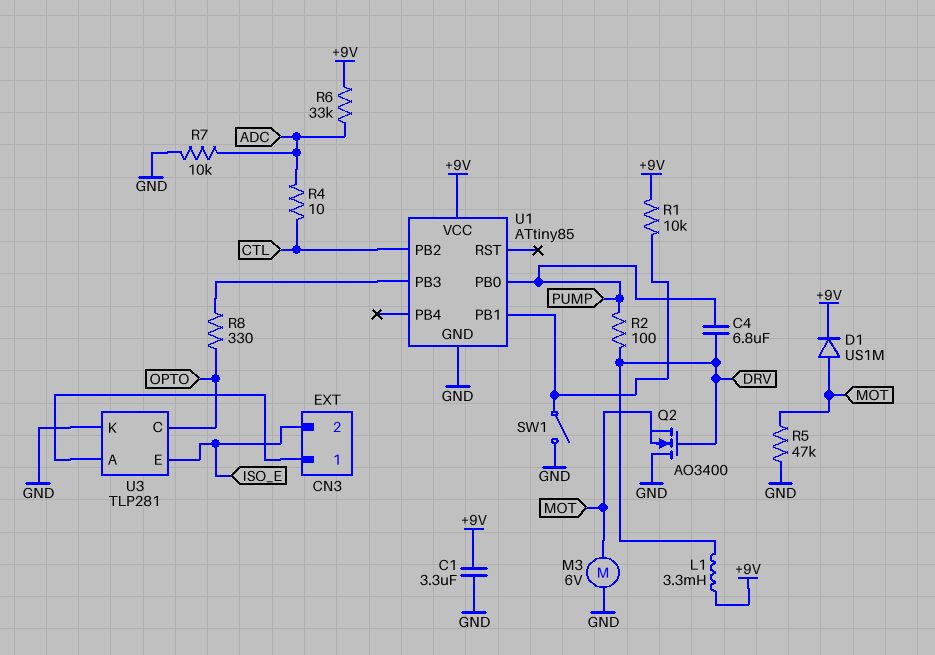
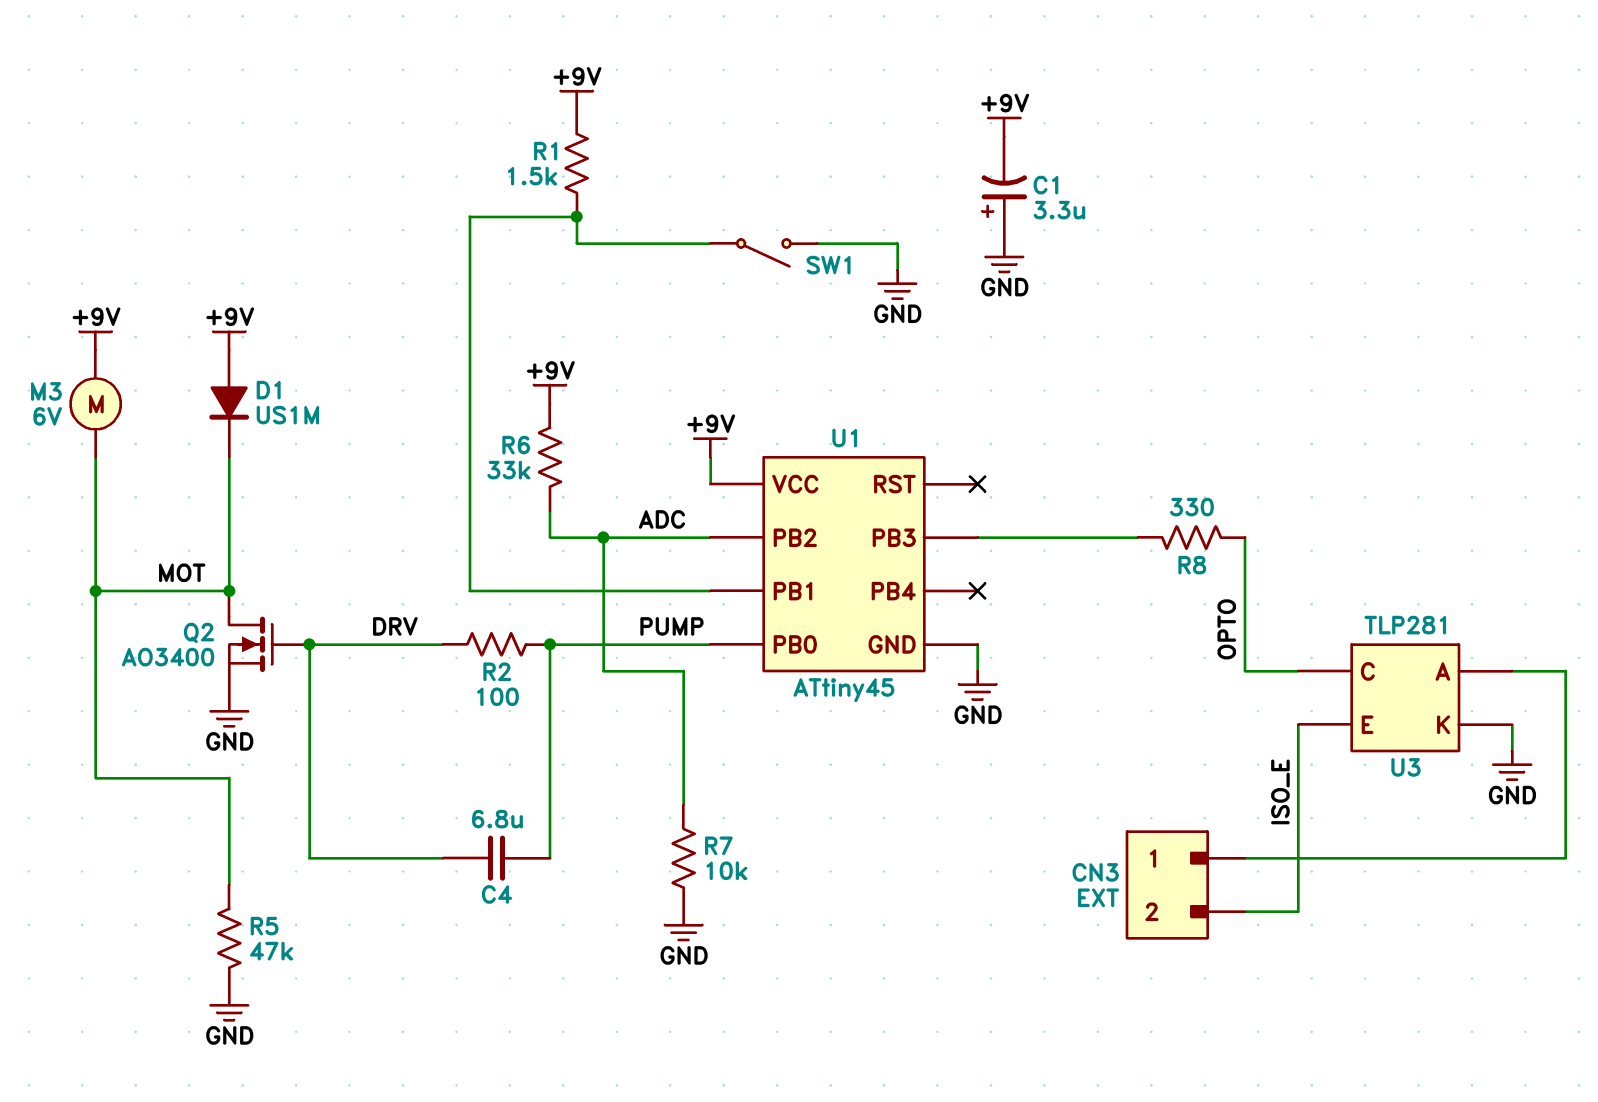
C1: 3.3uF (+9V, GND) -> 3.3uF (plus GND, minus +9V)
D1: diode US1M (A MOT, K +9V) -> diode US1M (A +9V, K MOT)
L1: 3.3mH (+9V, DRV) -> none
M3: motor 6V (GND, MOT) -> motor 6V (+9V, MOT)
Q2: NMOS AO3400 (G DRV, D GND, S MOT) -> NMOS AO3400 (G DRV, D MOT, S GND)
R1: 10k (+9V, U1/PB1) -> 1.5k (+9V, U1/PB1)
R4: 10 (ADC, CTL) -> none
U1: ATtiny85 -> ATtiny45
U1 pin PB2: CTL -> ADC

